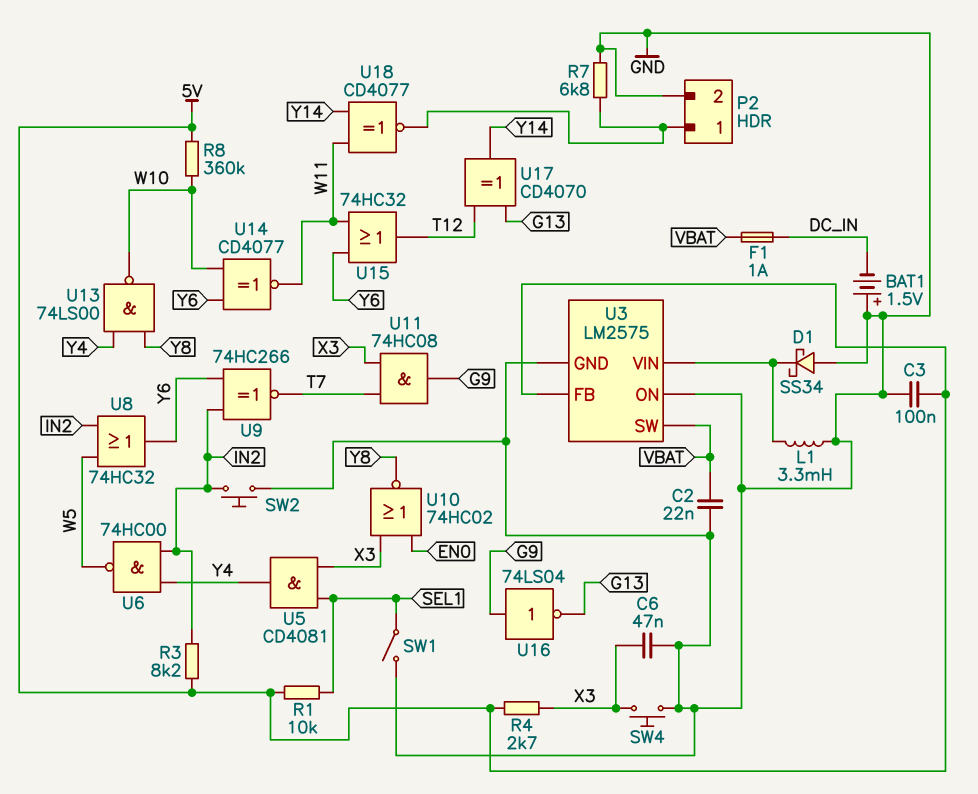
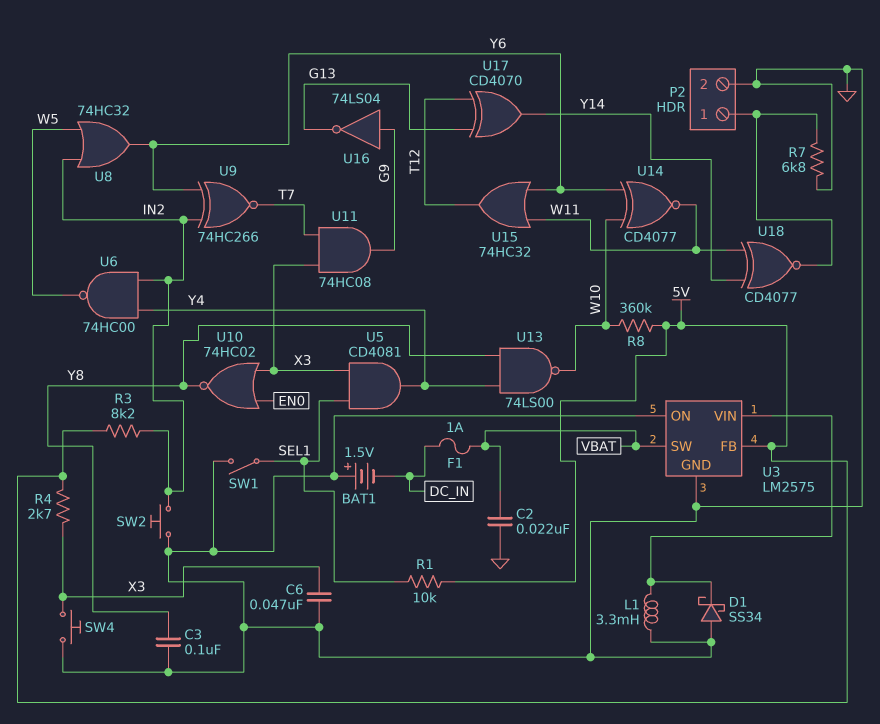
C3: 100nF (5V, GND) -> 100nF (GND, Y8)

